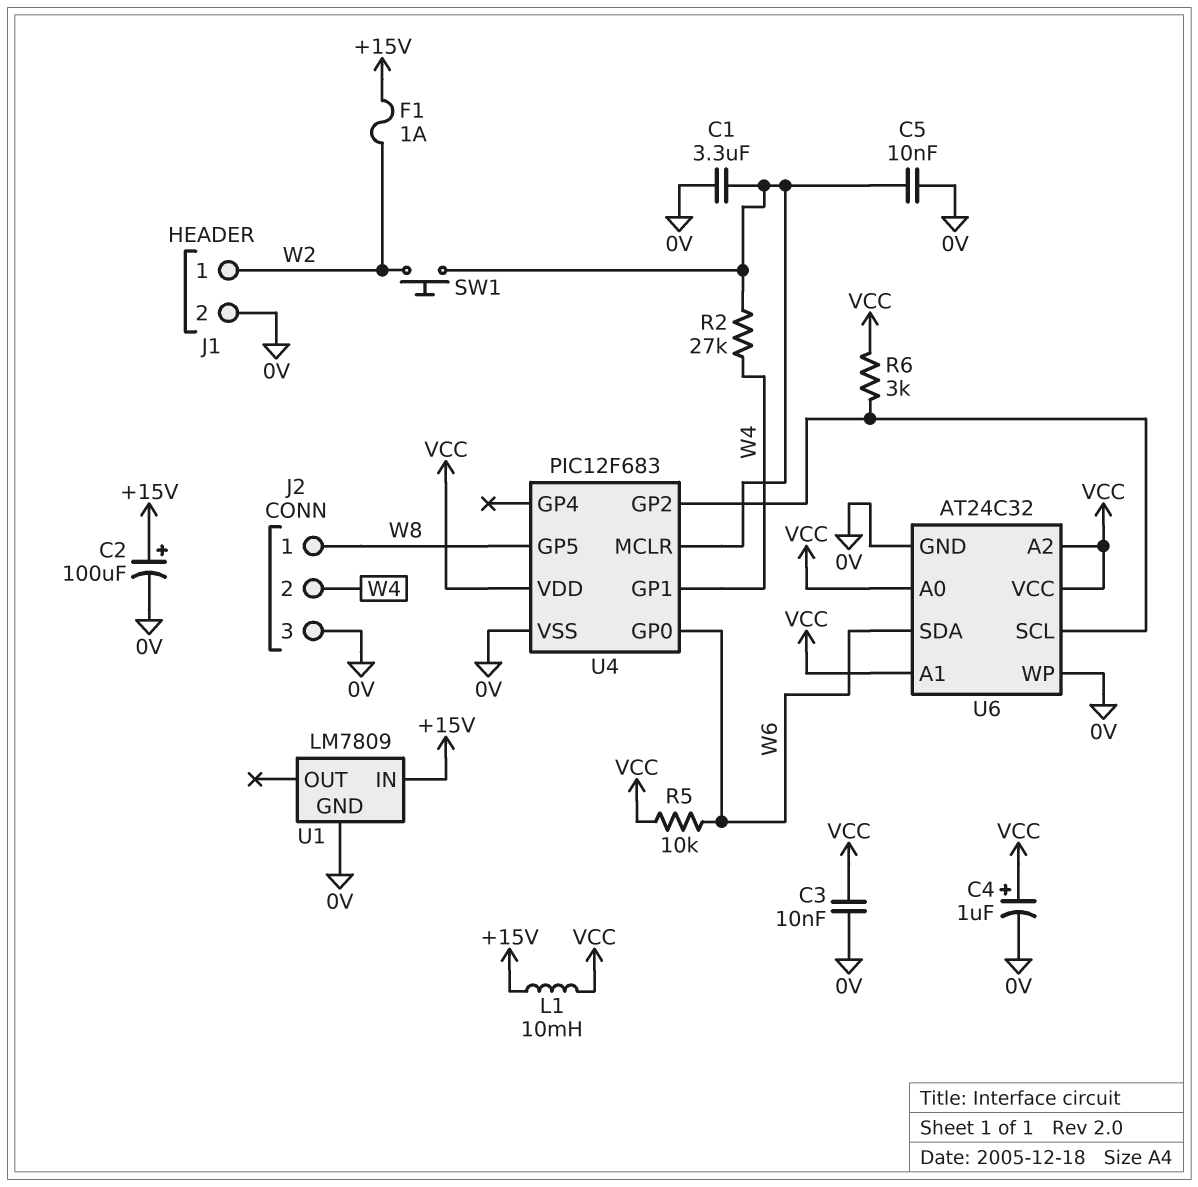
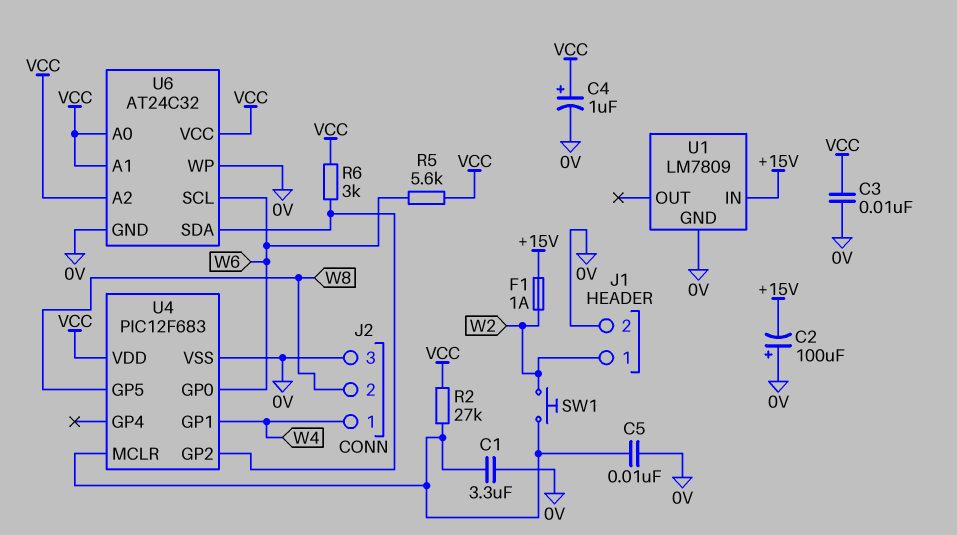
C2: 100uF (plus +15V, minus 0V) -> 100uF (plus 0V, minus +15V)
J2 pin 1: W8 -> W4
J2 pin 2: W4 -> W8
L1: 10mH (+15V, VCC) -> none
R2: 27k (U4/MCLR, W4) -> 27k (U4/MCLR, VCC)
R5: 10k (VCC, W6) -> 5.6k (VCC, W6)
U6 pin SCL: U4/GP2 -> W6
U6 pin SDA: W6 -> U4/GP2

